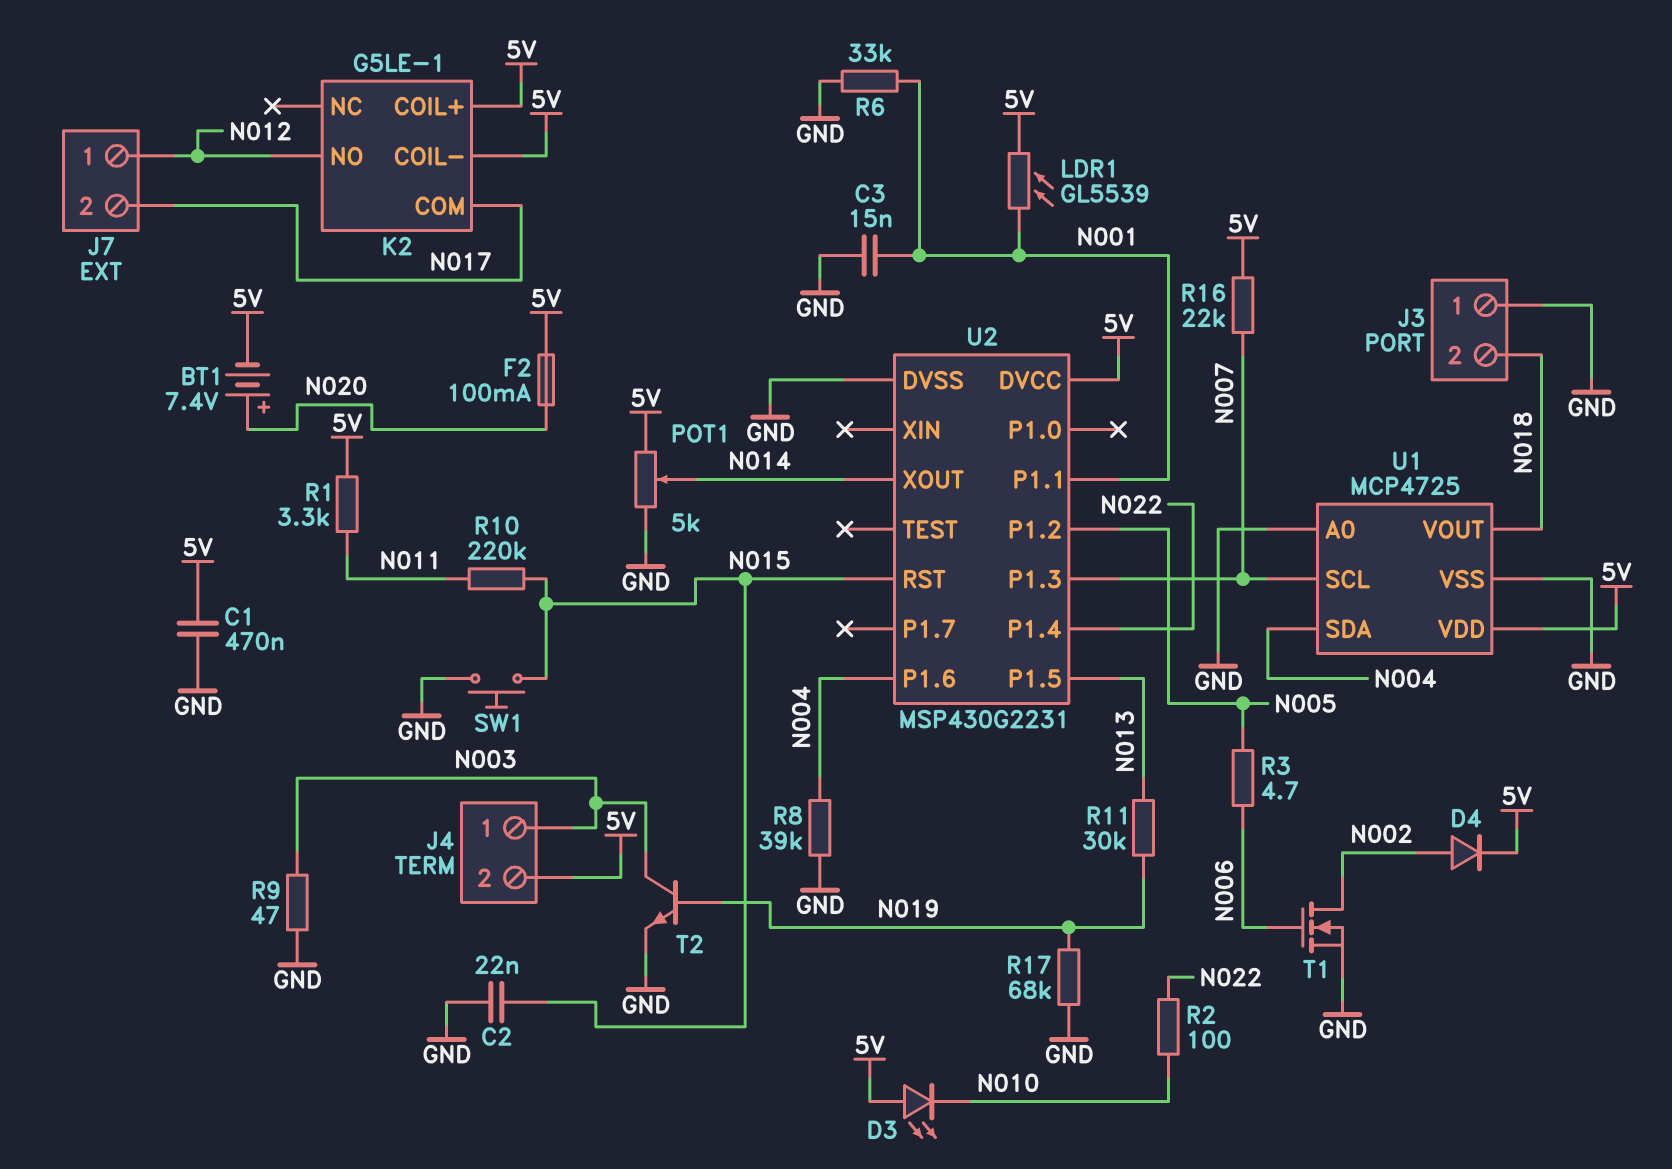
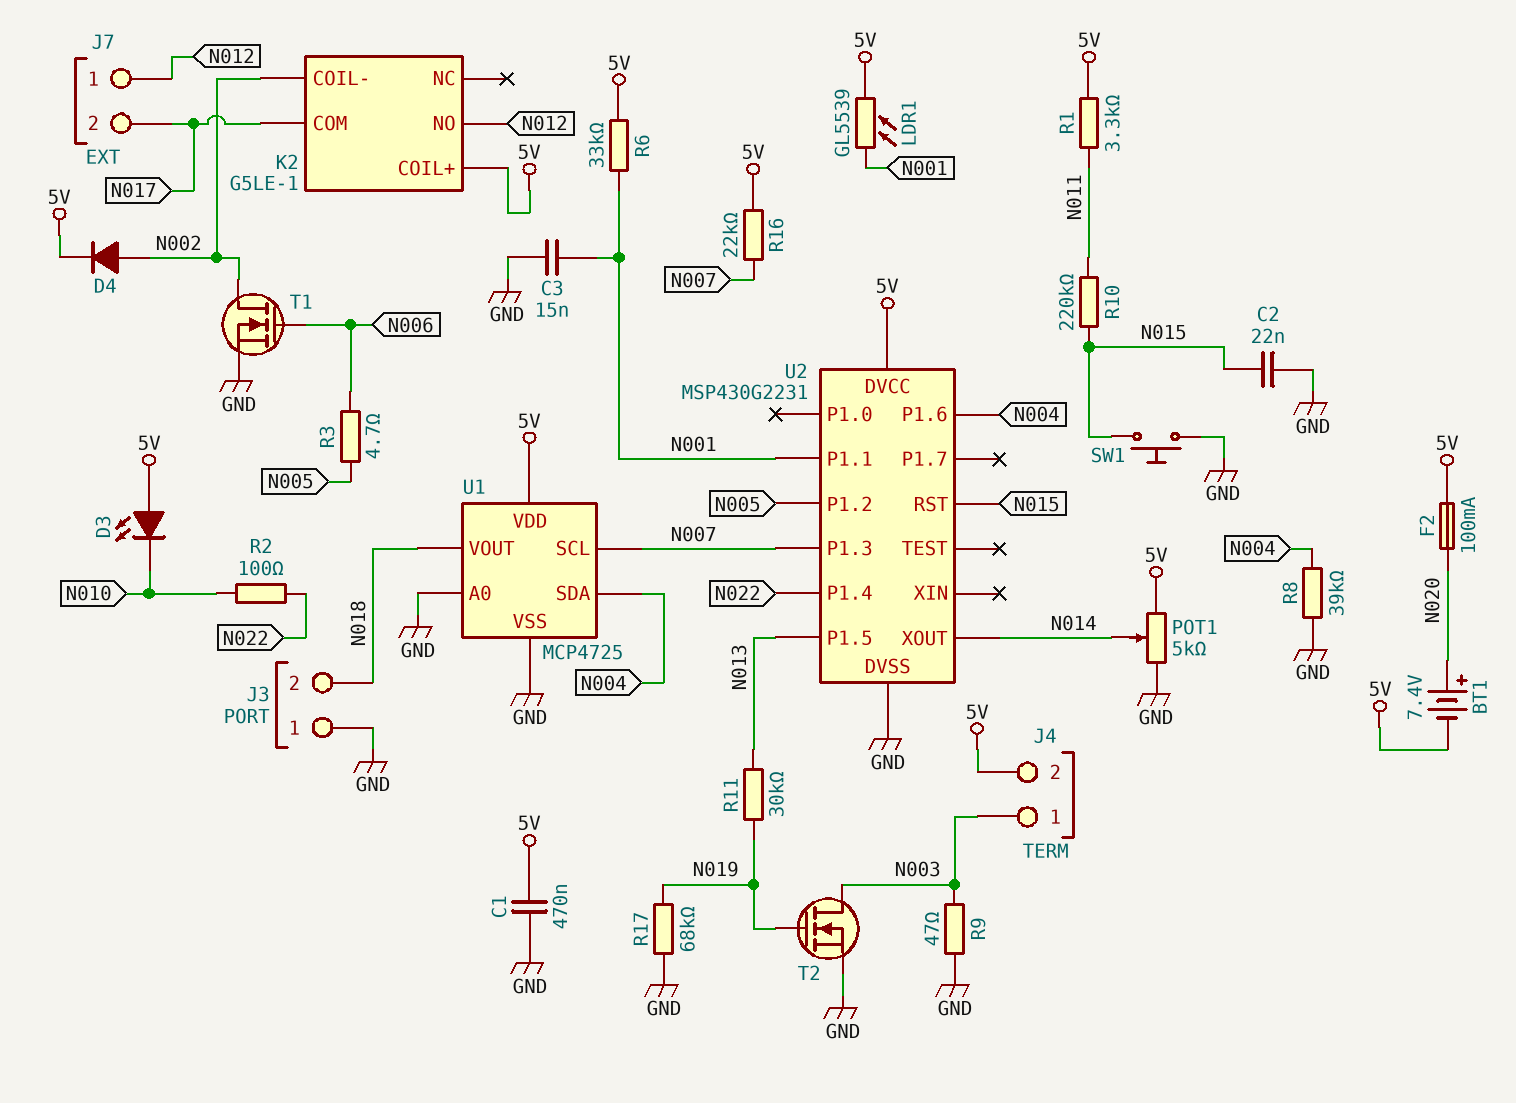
K2 pin COIL-: 5V -> N002
R6: 33k (GND, N001) -> 33k (5V, N001)
T2: NPN (B N019, C N003, E GND) -> NMOS (G N019, D N003, S GND)

